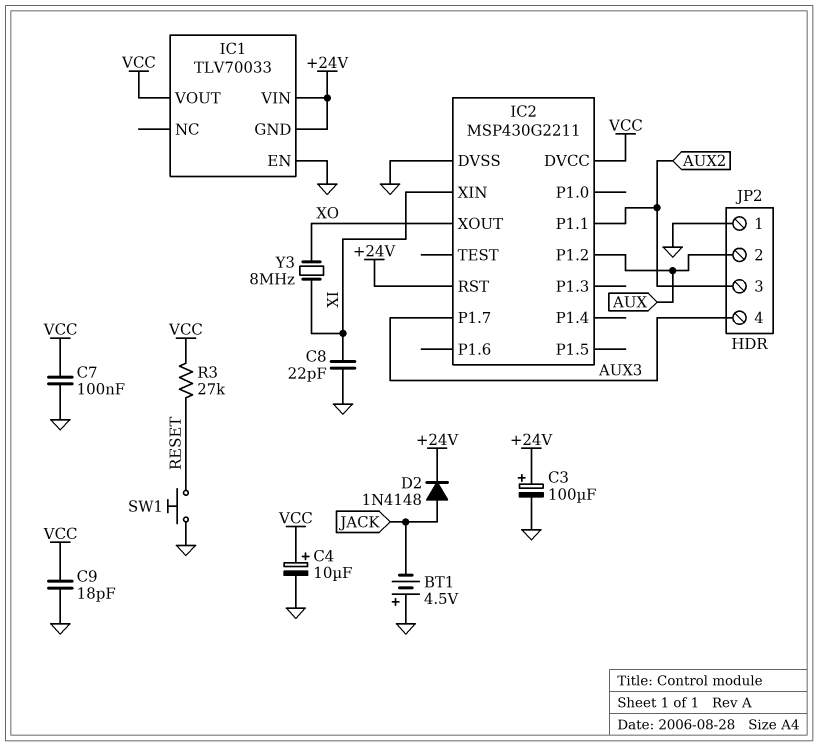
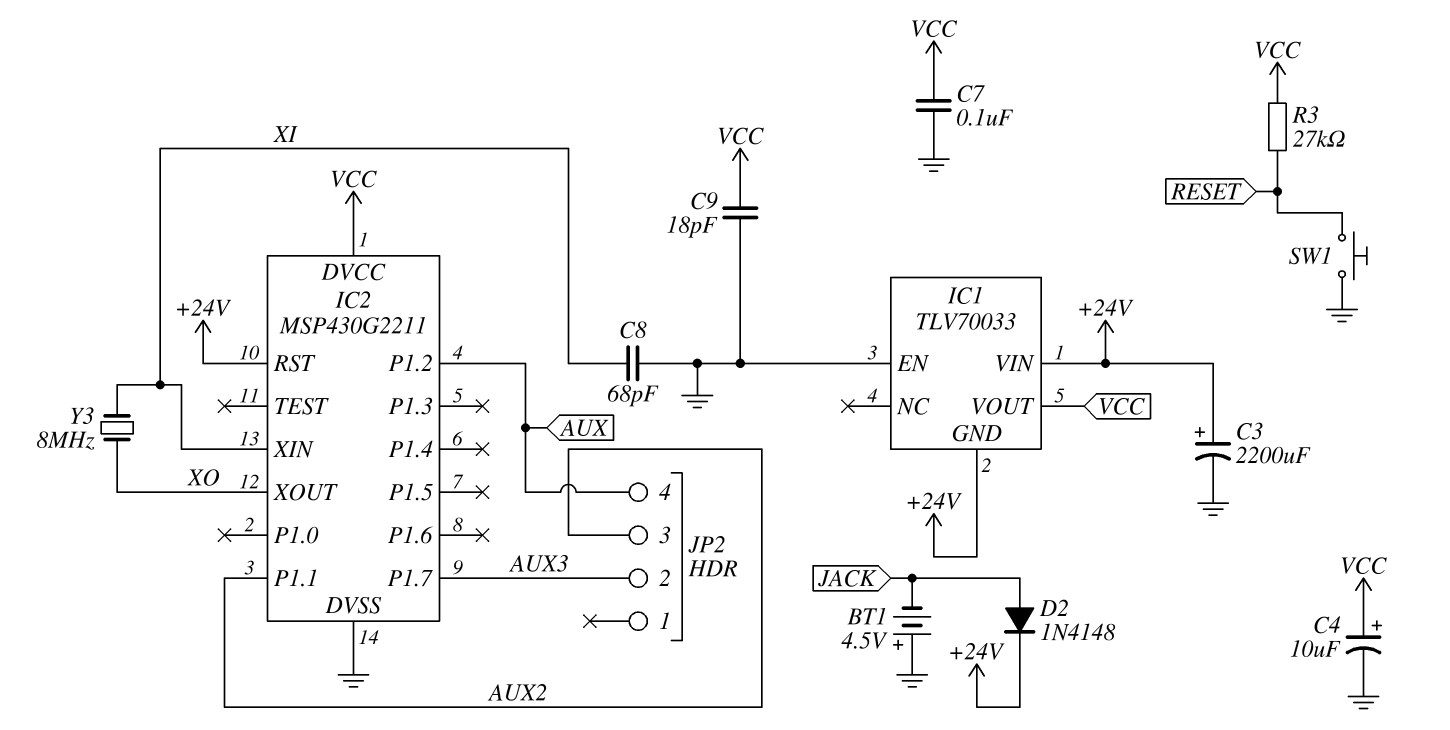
C3: 100uF (plus +24V, minus GND) -> 2200uF (plus +24V, minus GND)
C8: 22pF (GND, XI) -> 68pF (GND, XI)
JP2 pin 1: GND -> none
JP2 pin 2: AUX -> AUX3
JP2 pin 4: AUX3 -> AUX

